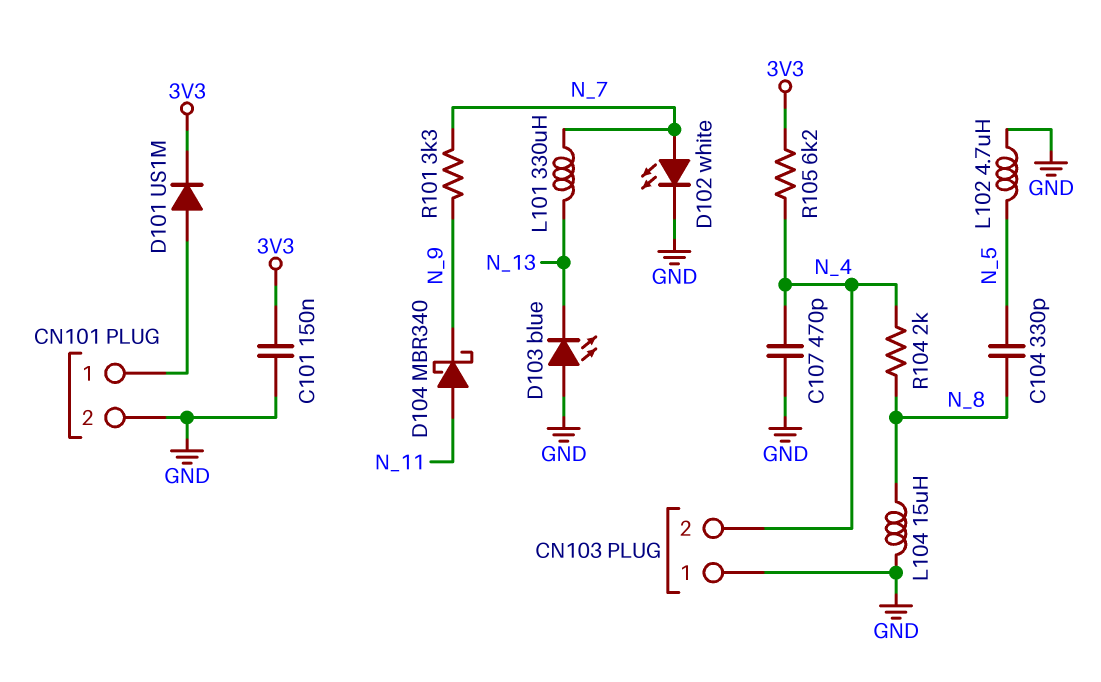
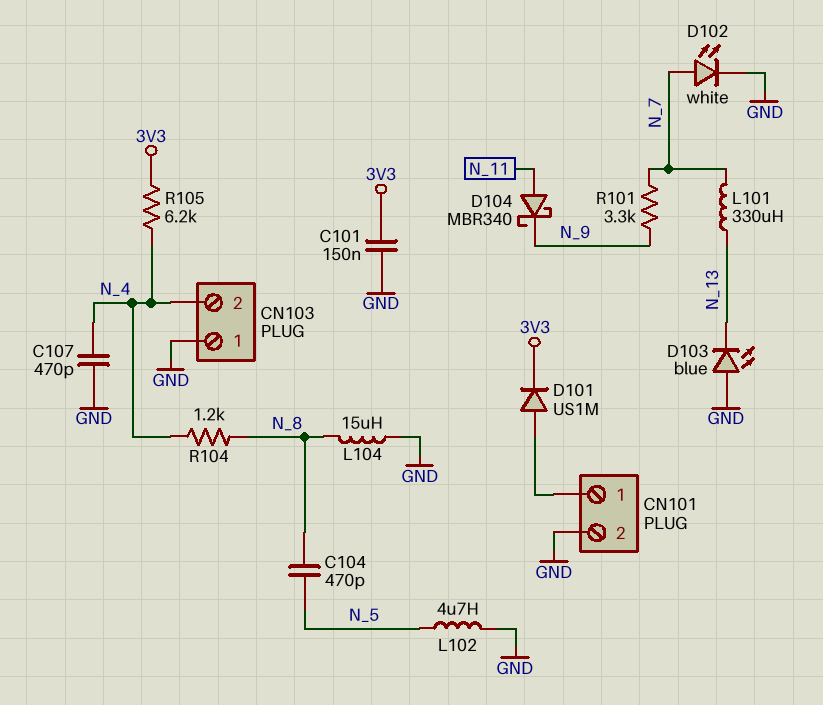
C104: 330pF (N_5, N_8) -> 470pF (N_5, N_8)
R104: 2k (N_4, N_8) -> 1.2k (N_4, N_8)

